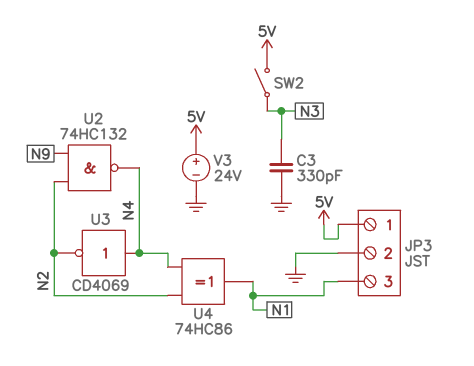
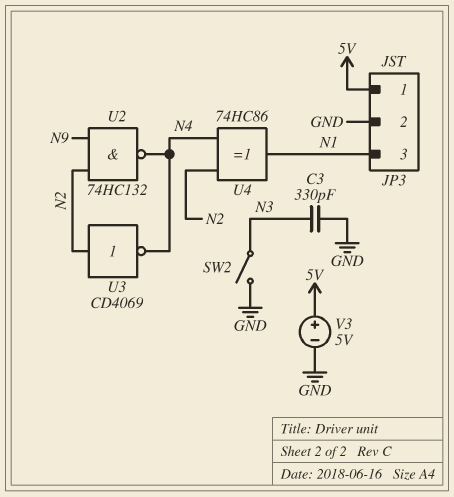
SW2: switch (5V, N3) -> switch (GND, N3)
U3: NOT CD4069 (in N4, out N2) -> NOT CD4069 (in N2, out N4)
V3: 24V (plus 5V, minus GND) -> 5V (plus 5V, minus GND)

